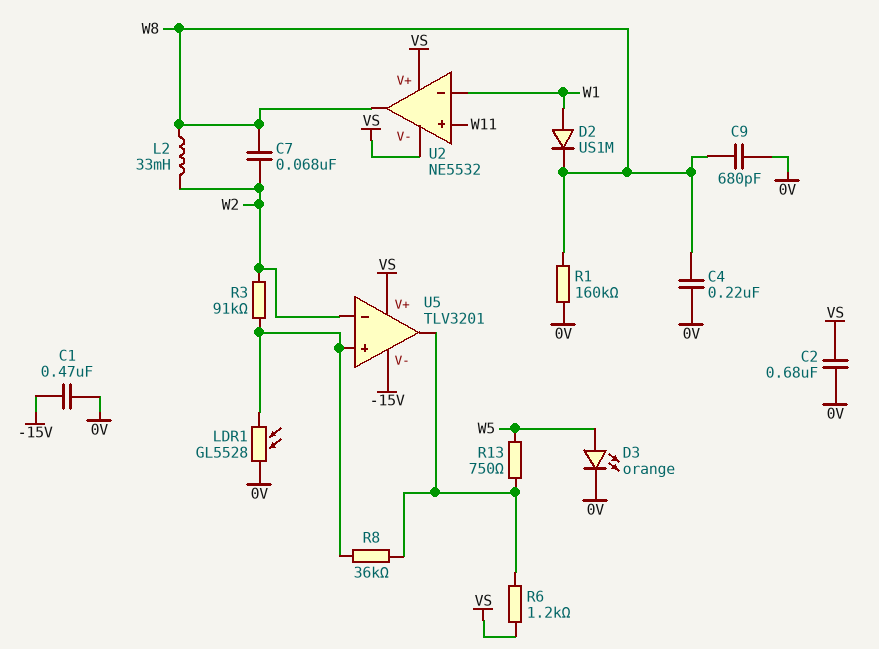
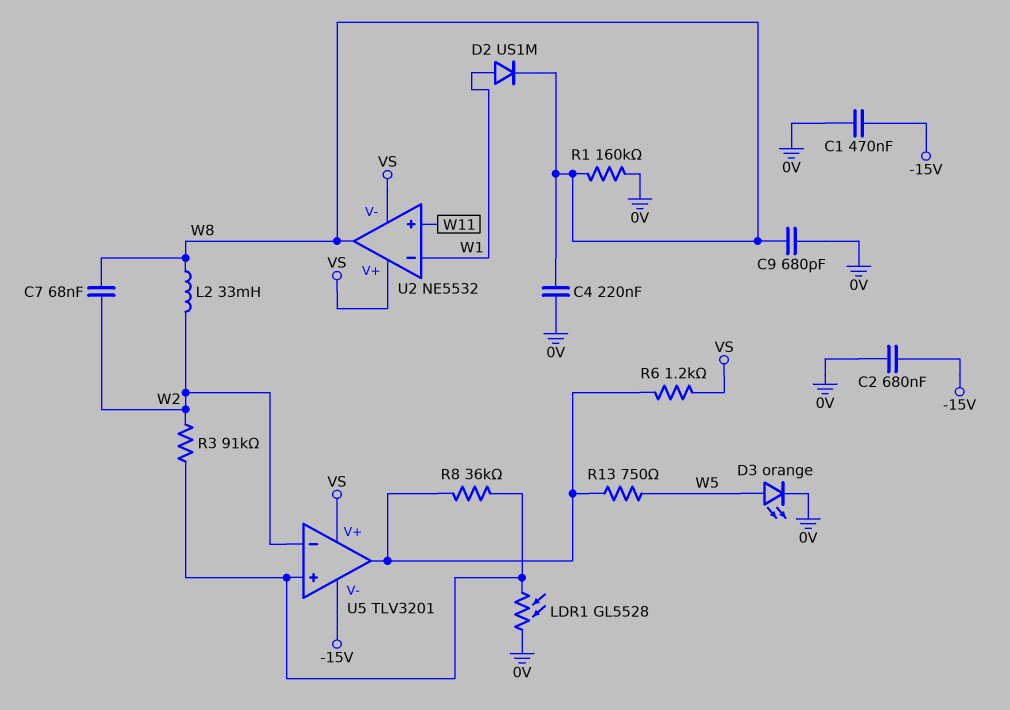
C2: 680nF (0V, VS) -> 680nF (-15V, 0V)

